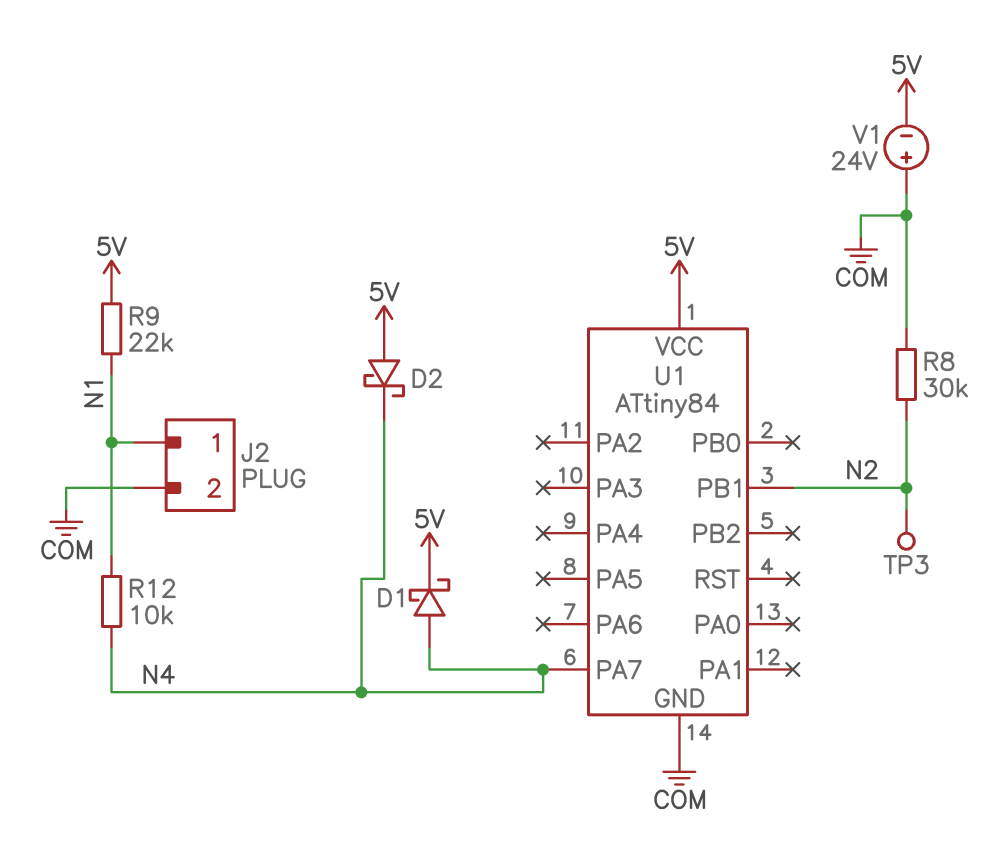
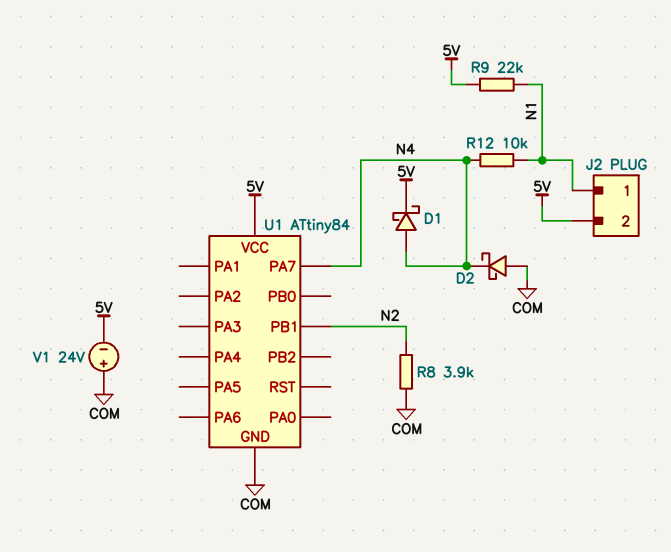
D2: schottky (A 5V, K N4) -> schottky (A COM, K N4)
J2 pin 2: COM -> 5V
R8: 30k (COM, N2) -> 3.9k (COM, N2)
TP3: test point (N2) -> none

